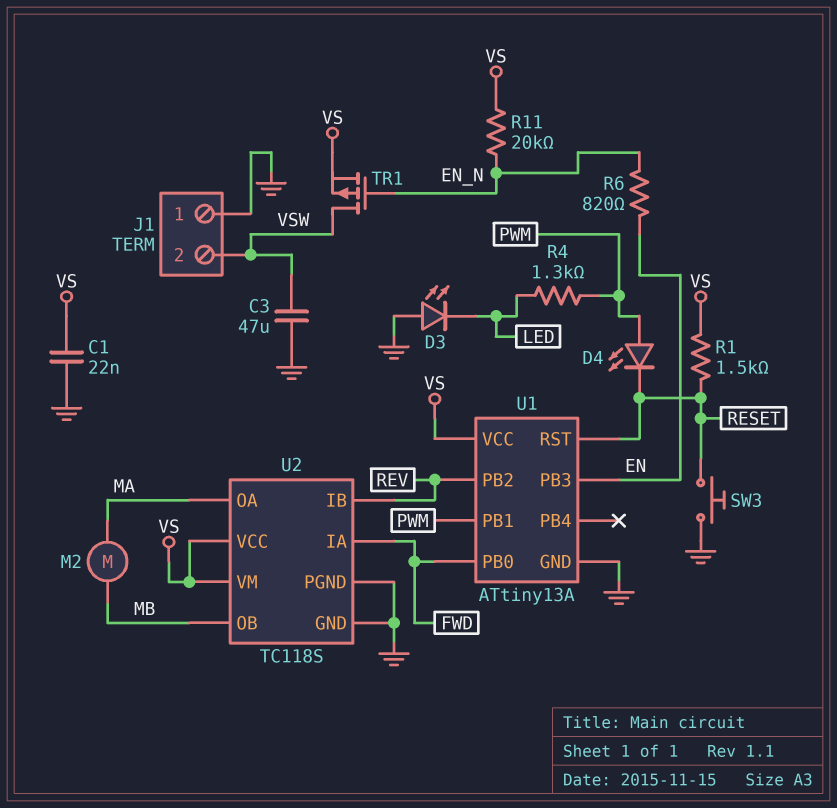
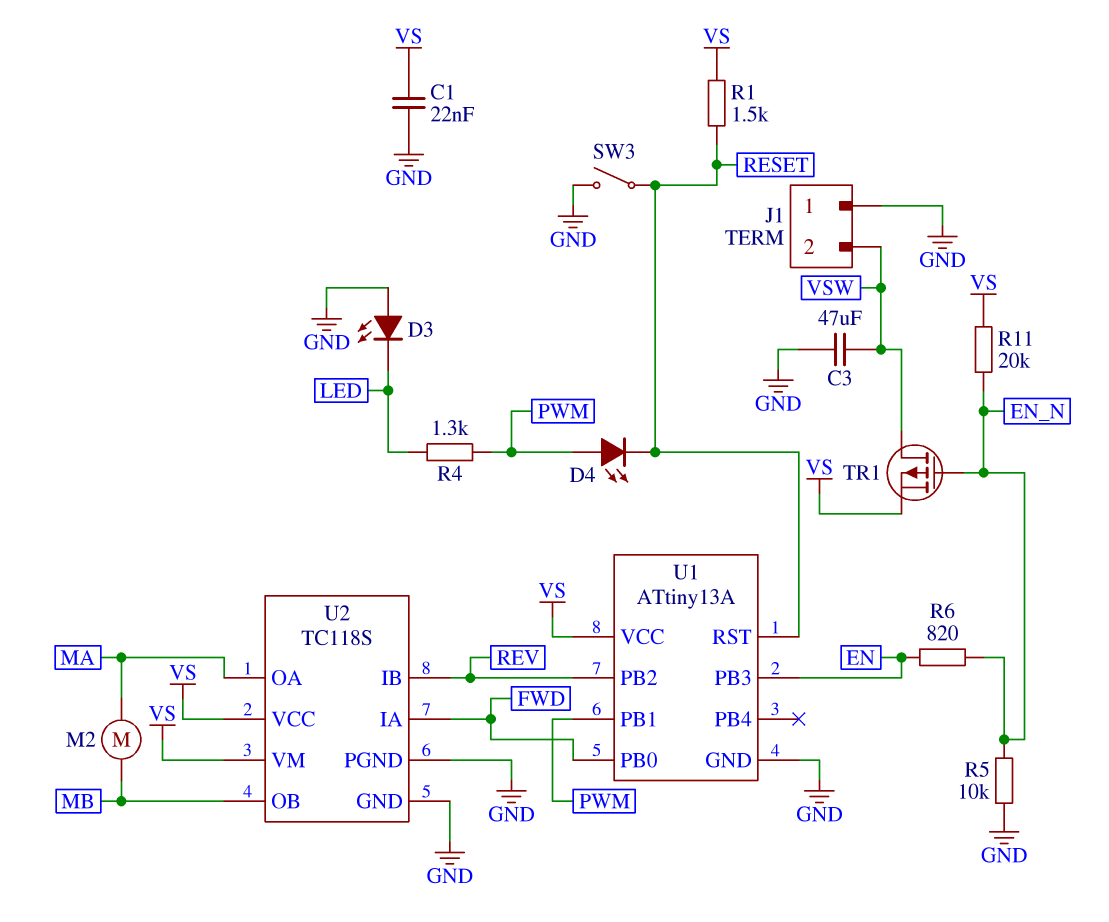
R5: none -> 10k (EN_N, GND)
SW3: button (GND, RESET) -> switch (GND, RESET)

